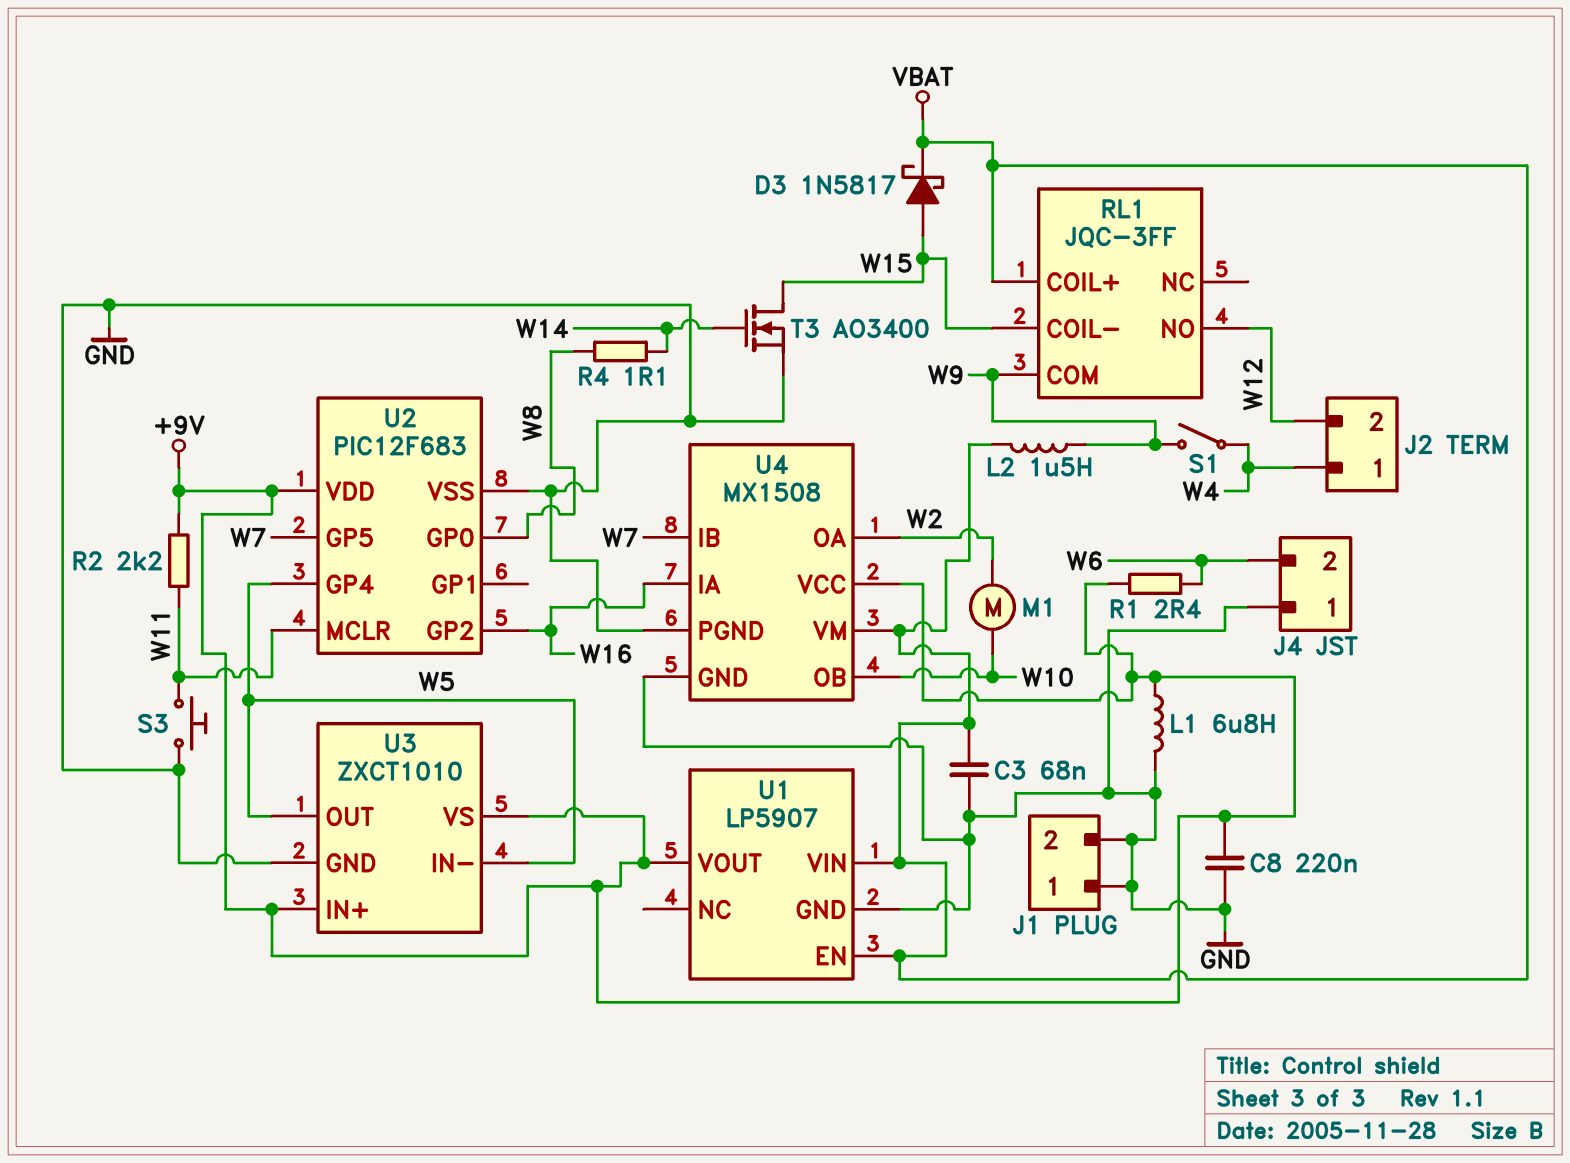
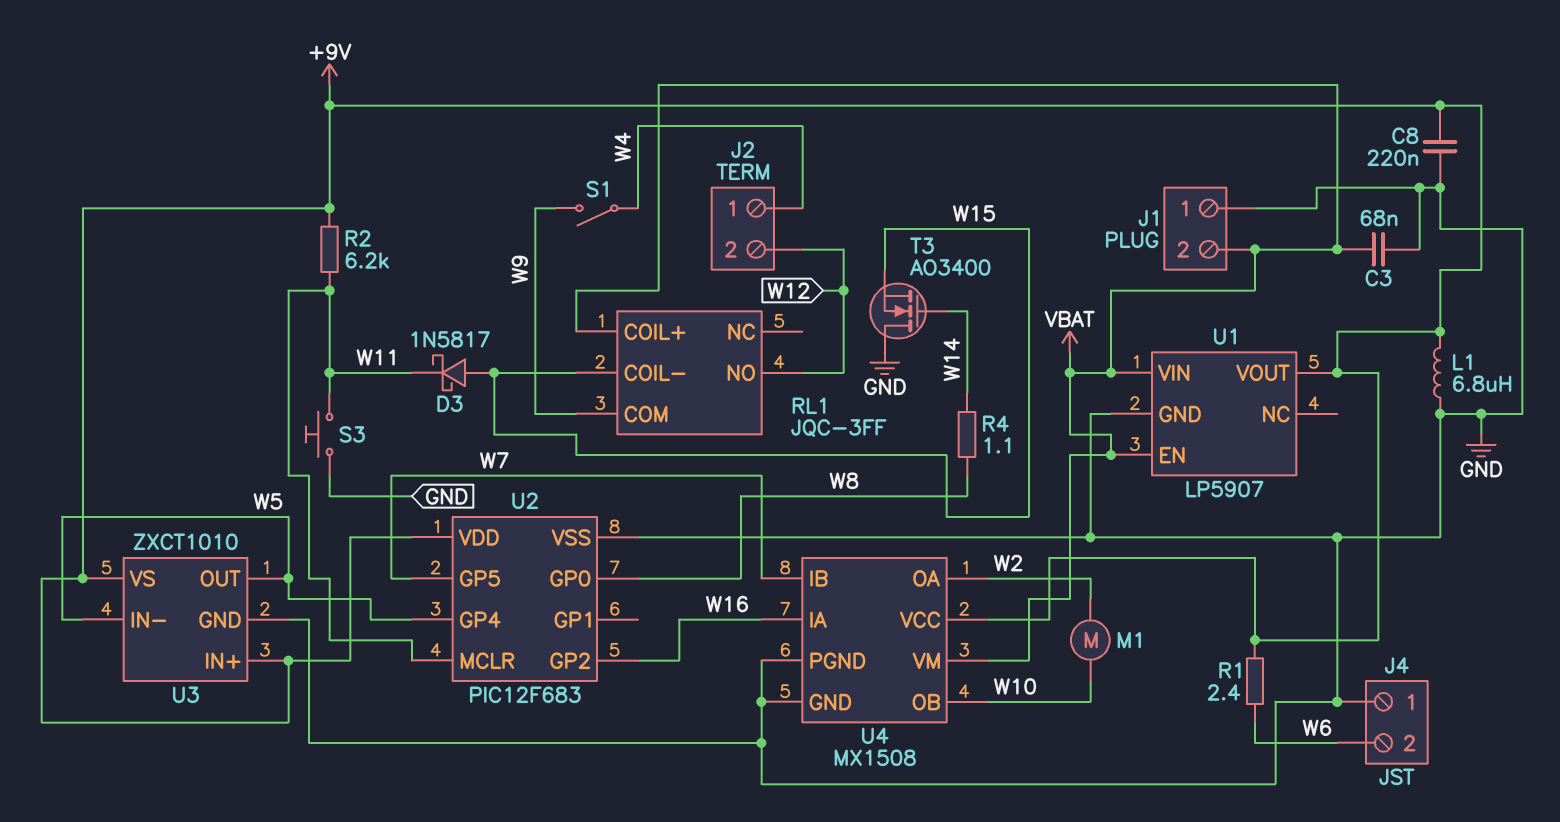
D3: schottky 1N5817 (A W15, K VBAT) -> schottky 1N5817 (A W15, K W11)
J1 pin 2: GND -> VBAT
L2: 1.5uH (VBAT, W9) -> none
R2: 2.2k (+9V, W11) -> 6.2k (+9V, W11)
T3: NMOS AO3400 (G W14, D W15, S GND) -> NMOS AO3400 (G W14, D GND, S W15)

